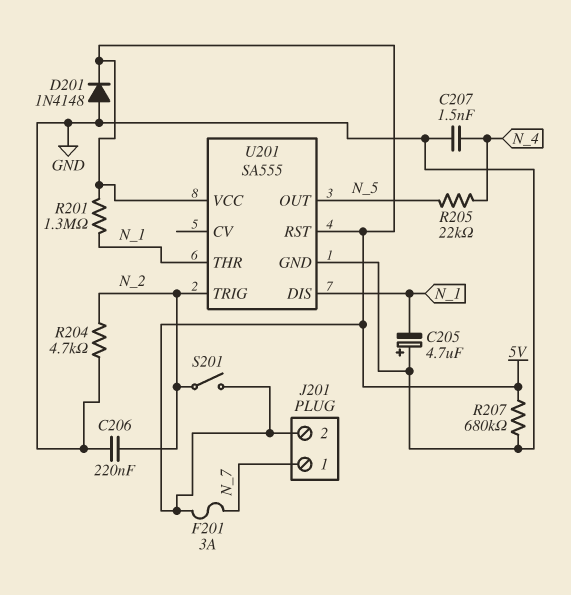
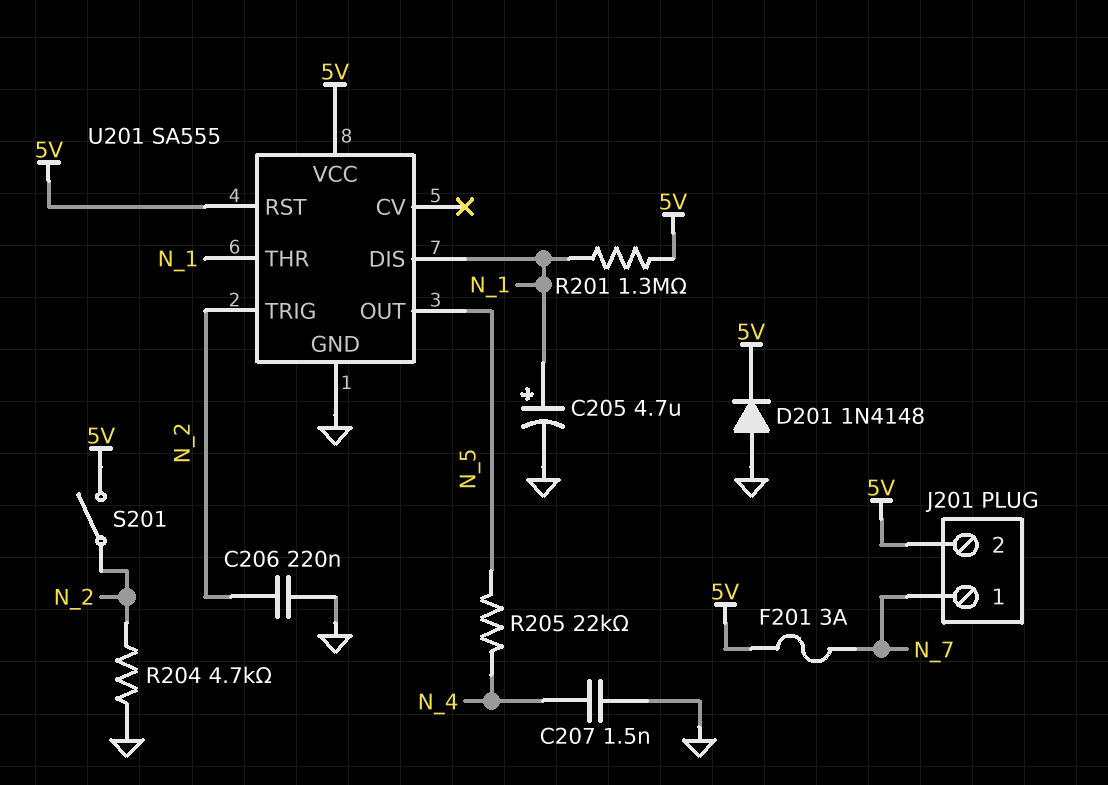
C205: 4.7uF (plus GND, minus N_1) -> 4.7uF (plus N_1, minus GND)
R207: 680k (5V, GND) -> none

